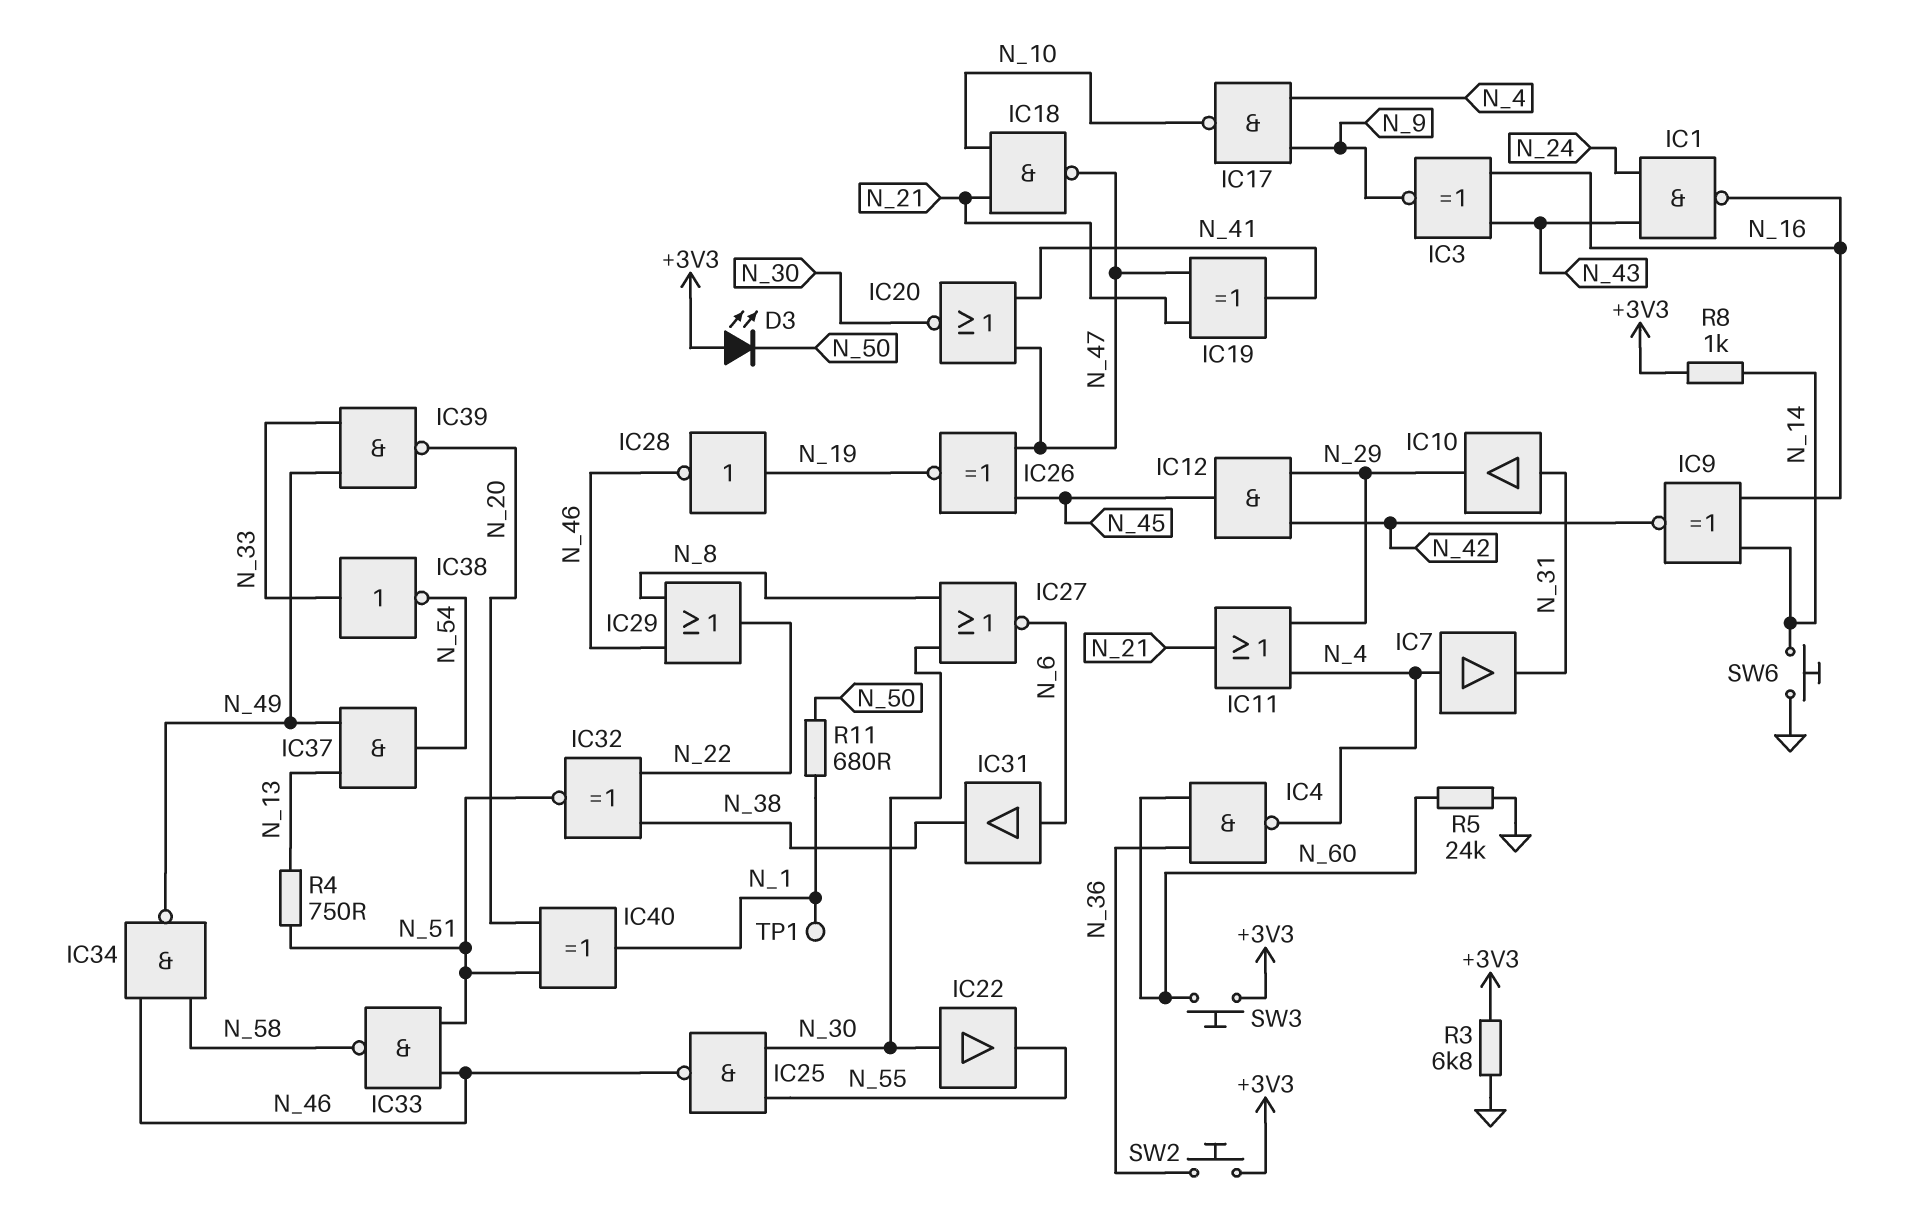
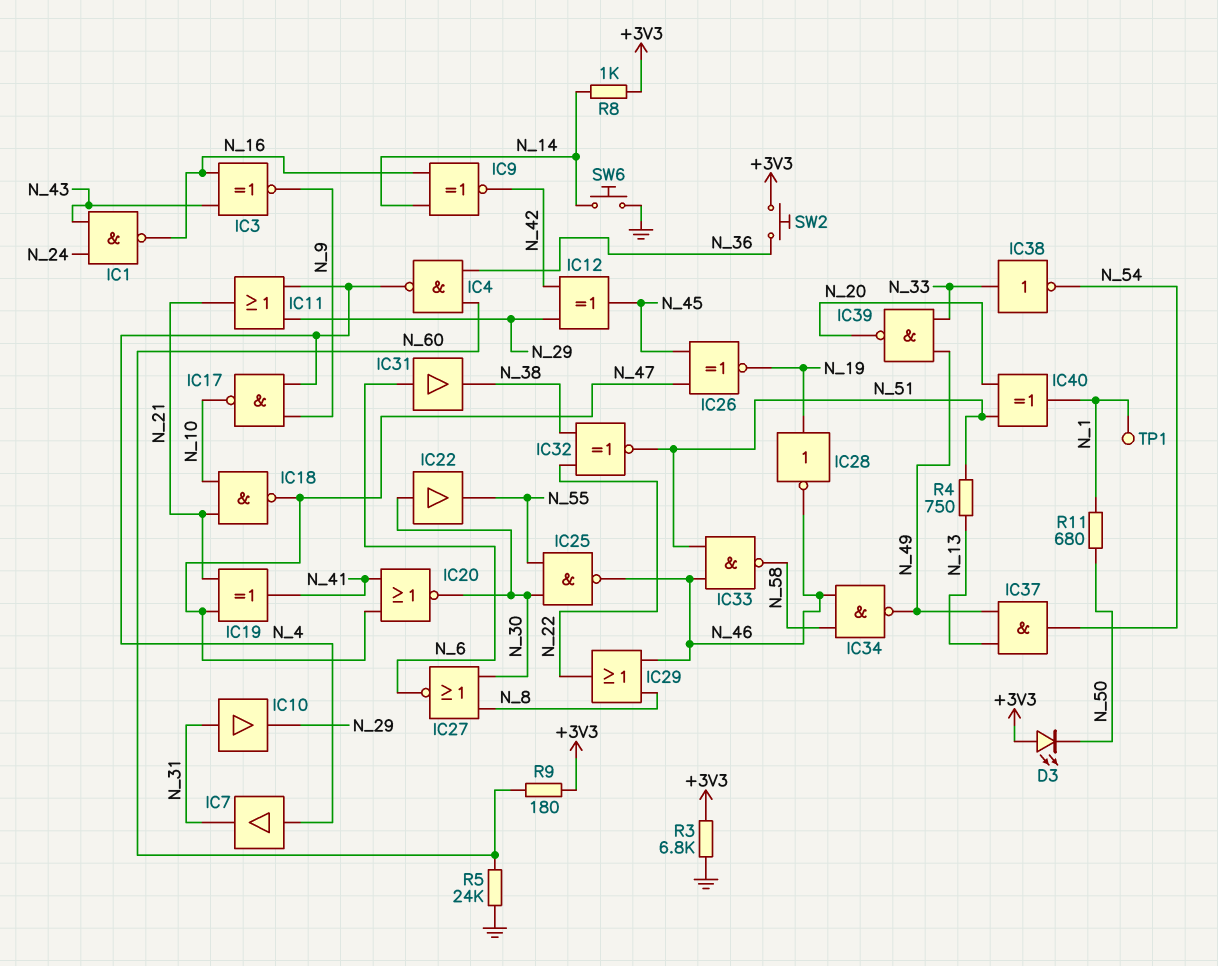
IC12: AND (in N_29, in N_42, out N_45) -> XOR (in N_29, in N_42, out N_45)
R9: none -> 180 (+3V3, N_60)
SW3: button (+3V3, N_60) -> none

